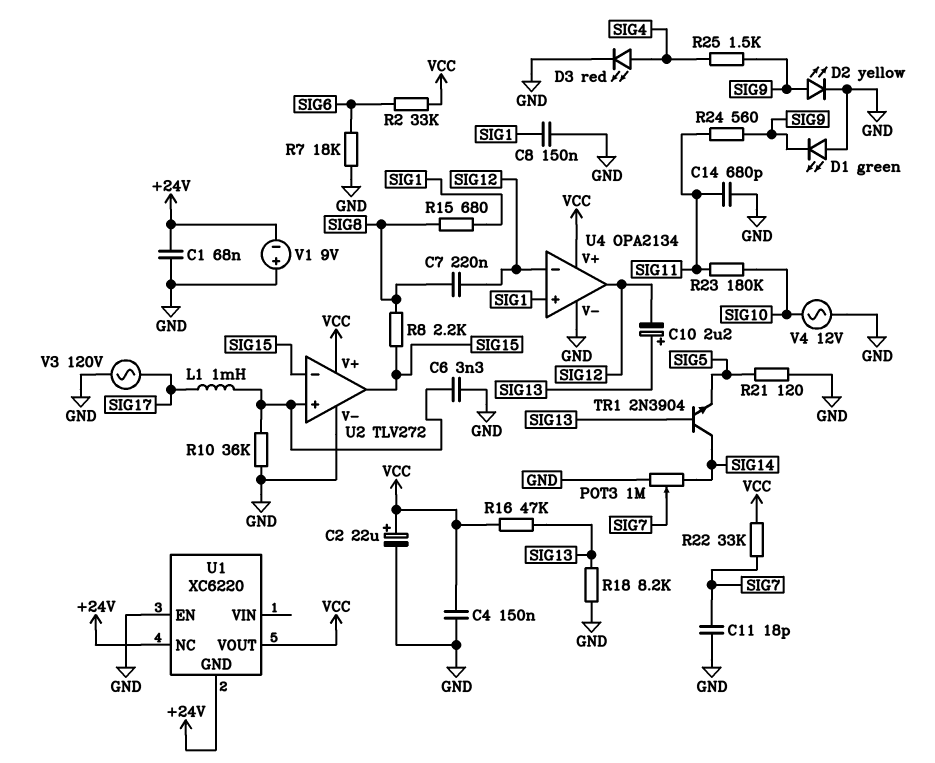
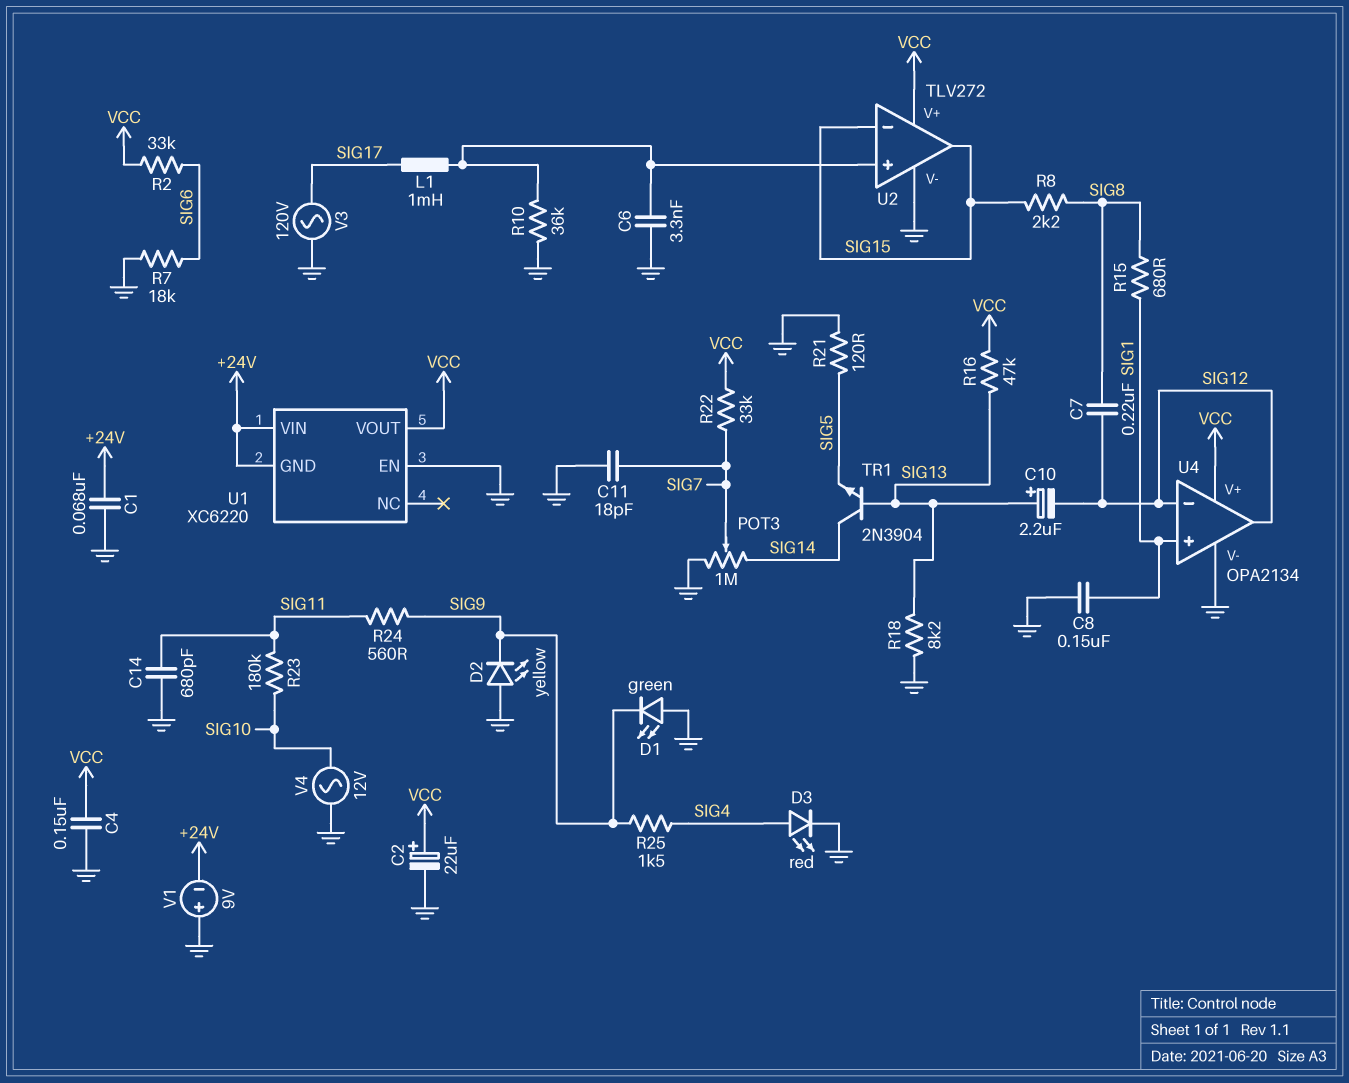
D2: LED yellow (A SIG9, K GND) -> LED yellow (A GND, K SIG9)
U1 pin NC: +24V -> none
U1 pin VIN: none -> +24V

